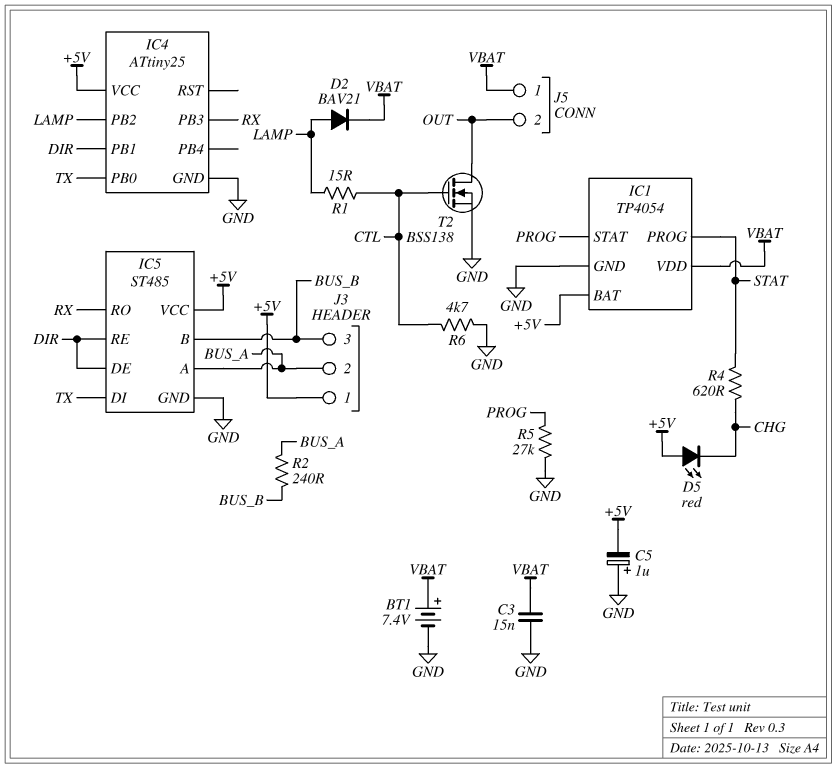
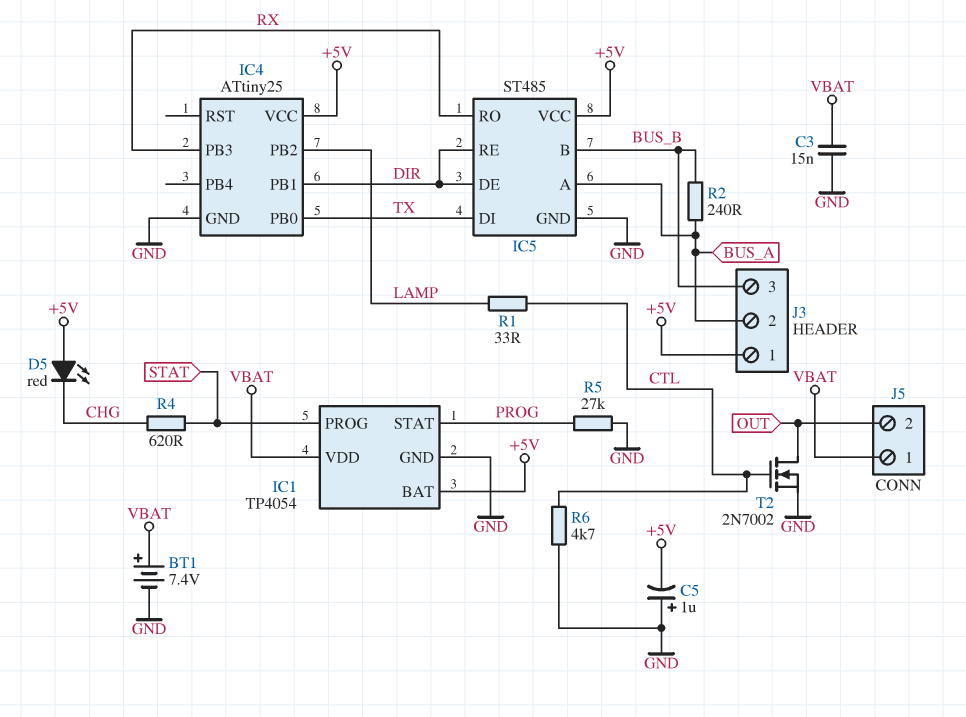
D2: diode BAV21 (A LAMP, K VBAT) -> none
R1: 15 (CTL, LAMP) -> 33 (CTL, LAMP)
T2: NMOS BSS138 (G CTL, D OUT, S GND) -> NMOS 2N7002 (G CTL, D OUT, S GND)

